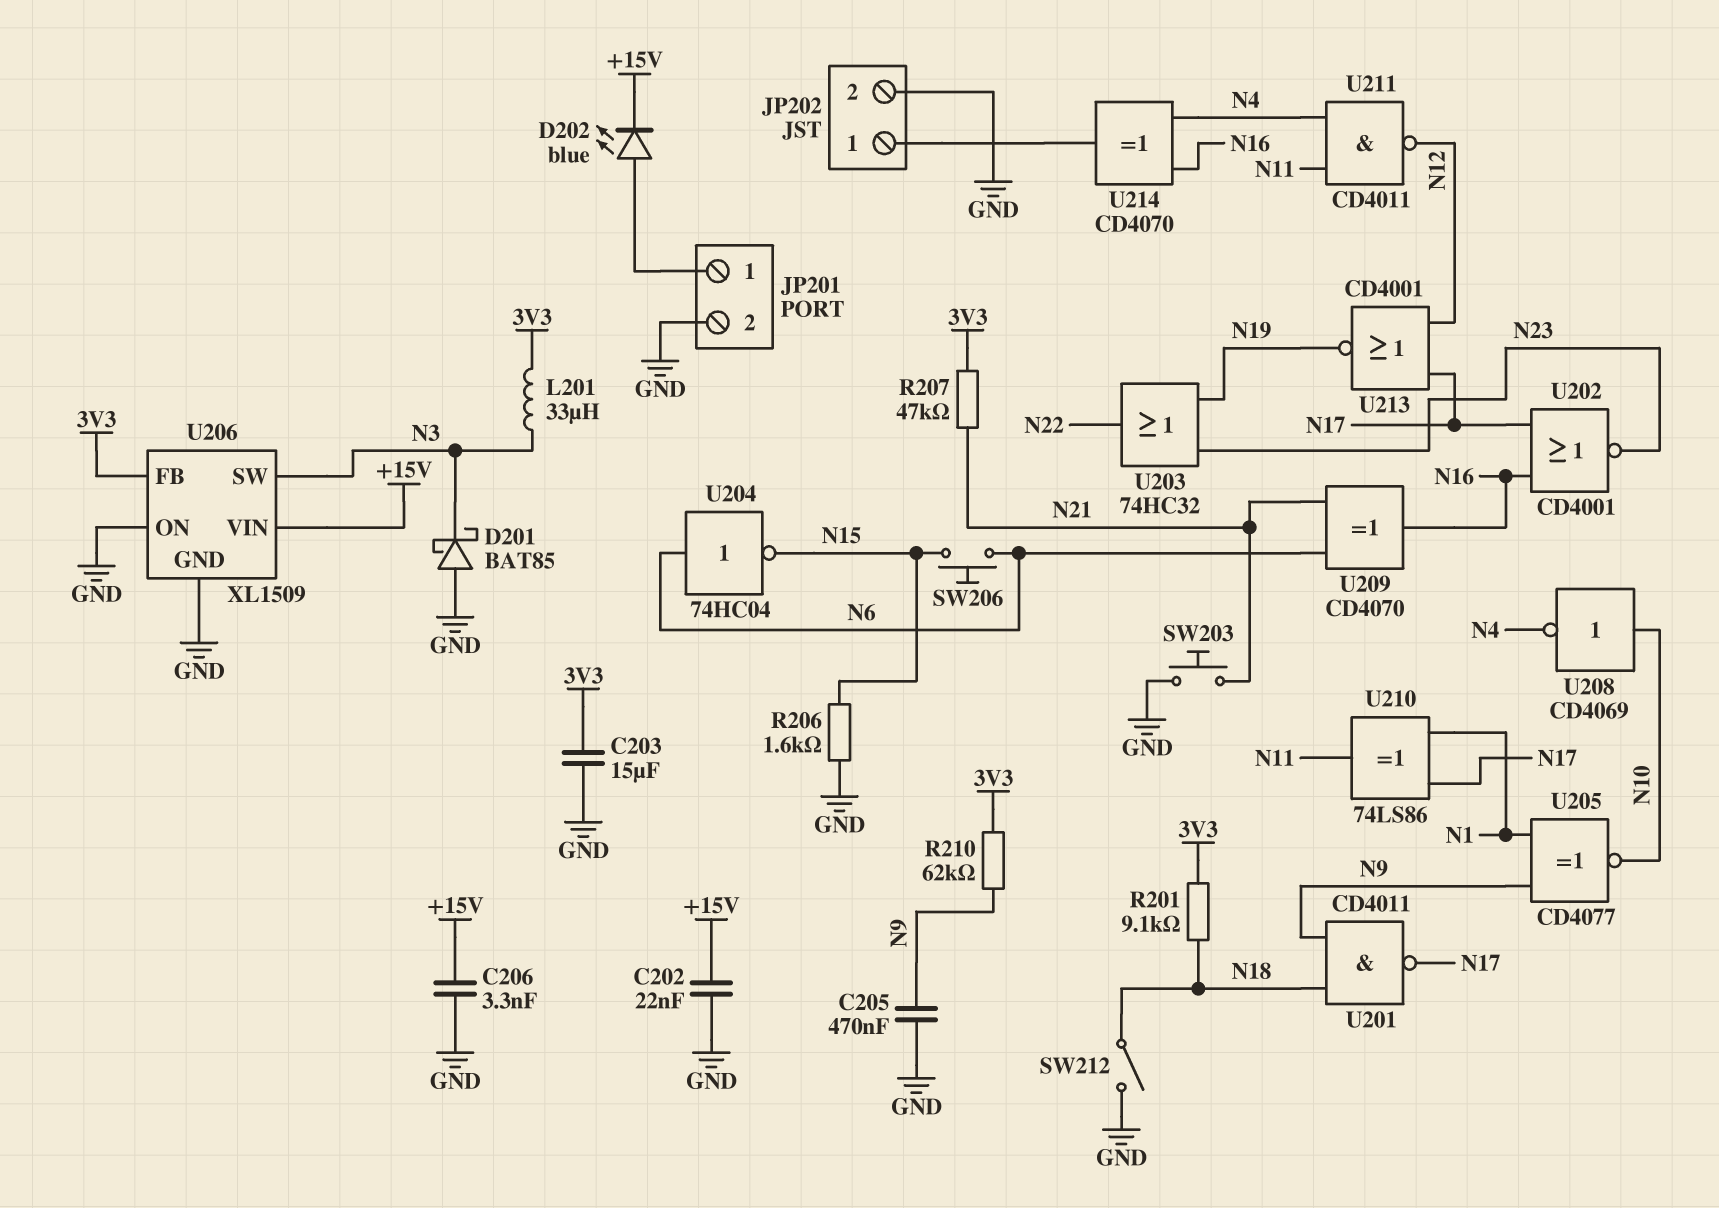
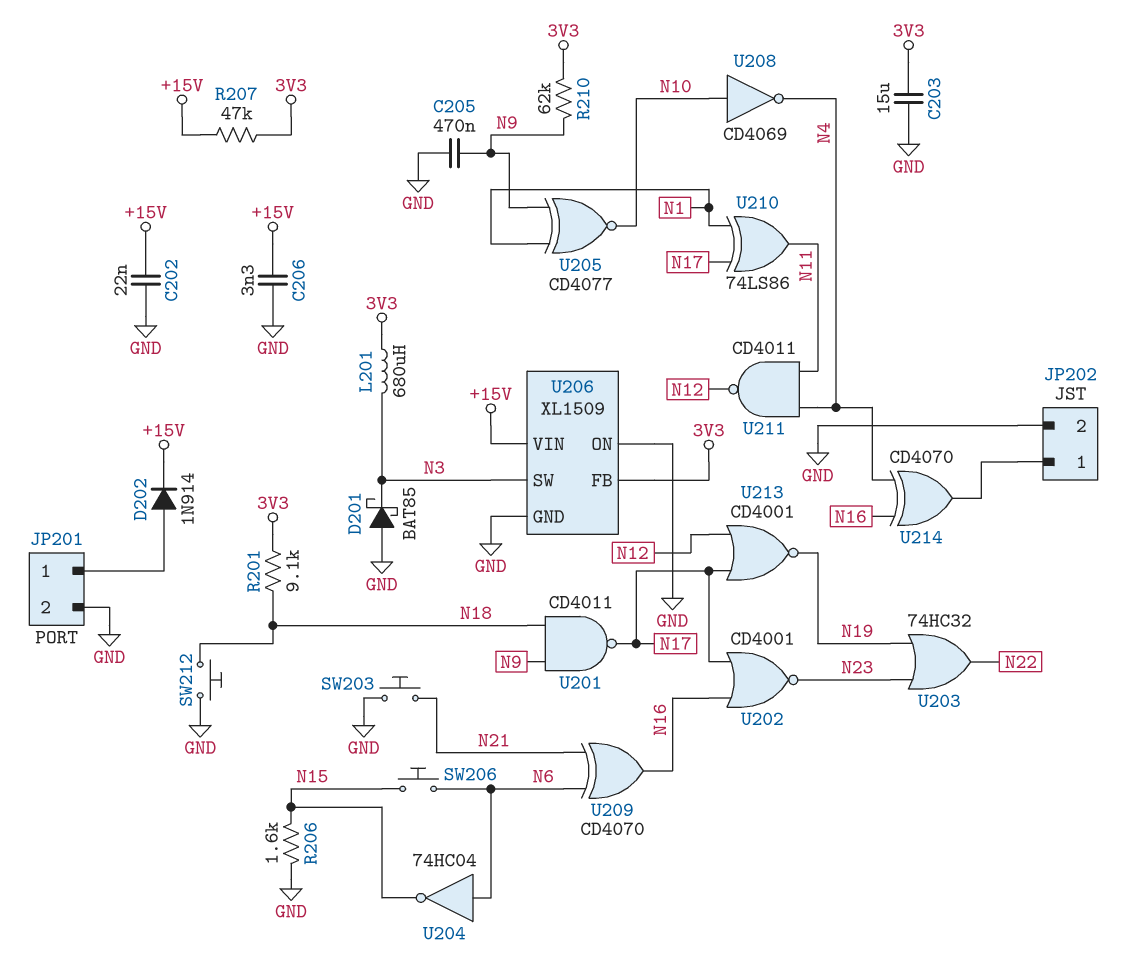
D202: LED blue (A JP201/1, K +15V) -> diode 1N914 (A JP201/1, K +15V)
L201: 33uH (3V3, N3) -> 680uH (3V3, N3)
R207: 47k (3V3, N21) -> 47k (+15V, 3V3)
SW212: switch (GND, N18) -> button (GND, N18)

